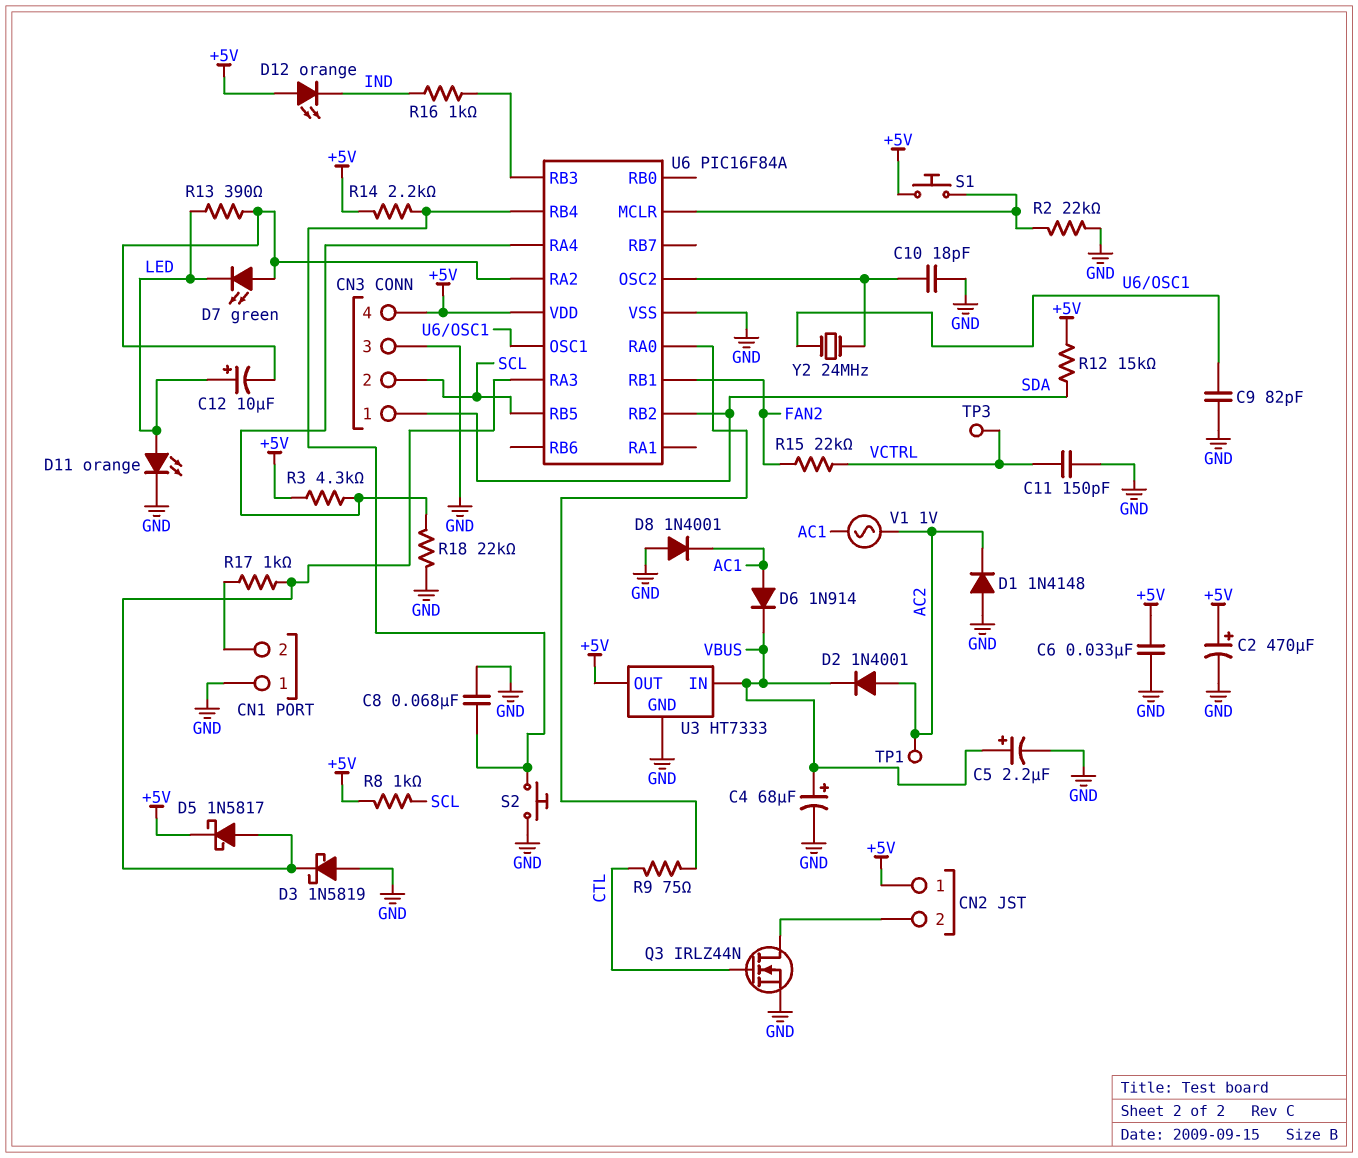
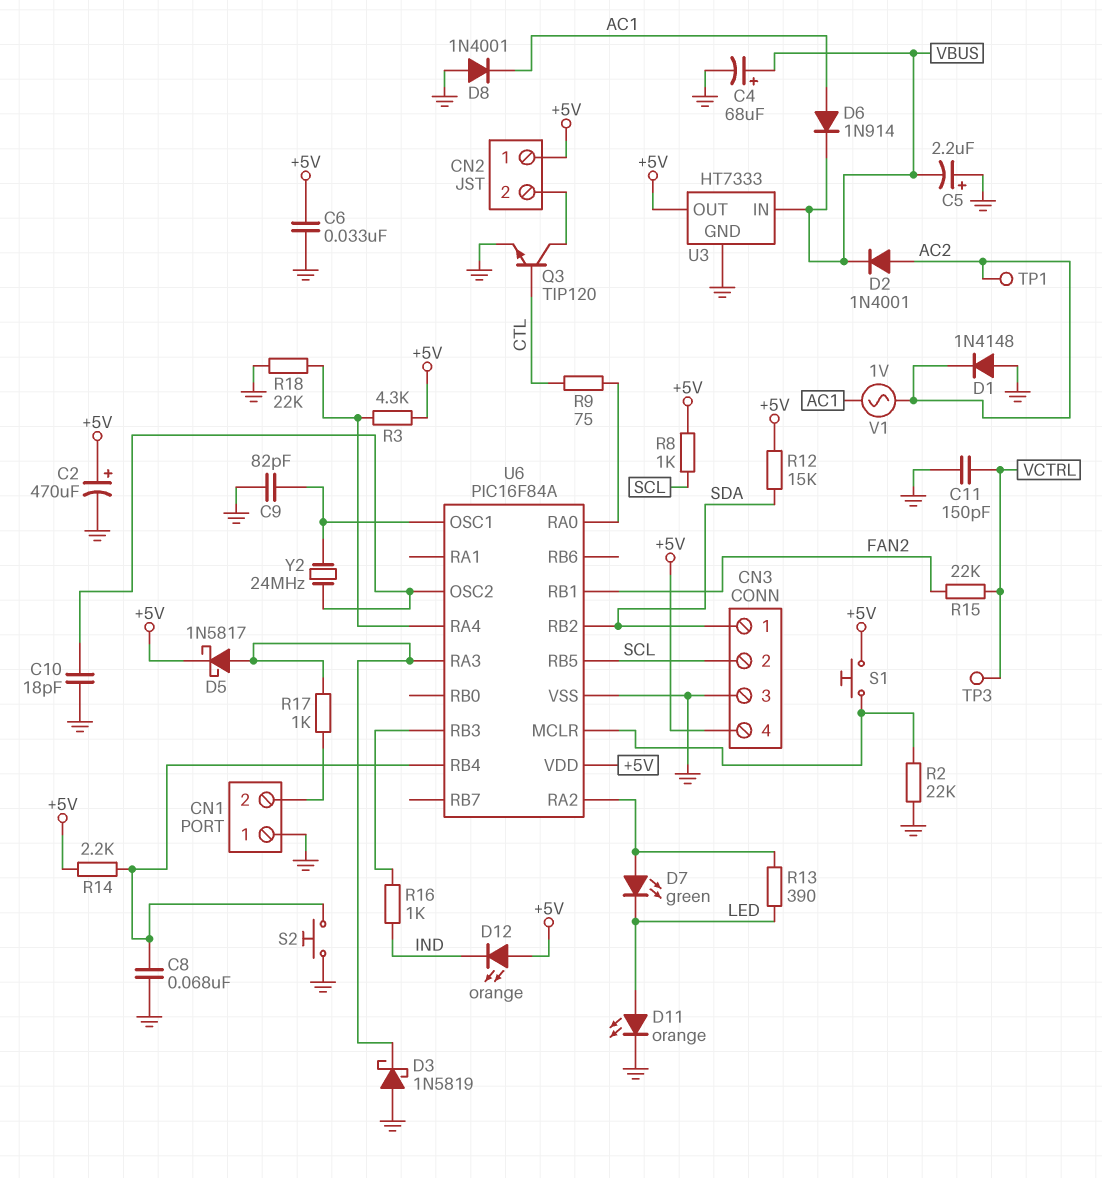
C5: 2.2uF (plus VBUS, minus GND) -> 2.2uF (plus GND, minus VBUS)
C12: 10uF (plus LED, minus U6/RA2) -> none
Q3: NMOS IRLZ44N (G CTL, D CN2/2, S GND) -> NPN TIP120 (B CTL, C CN2/2, E GND)

